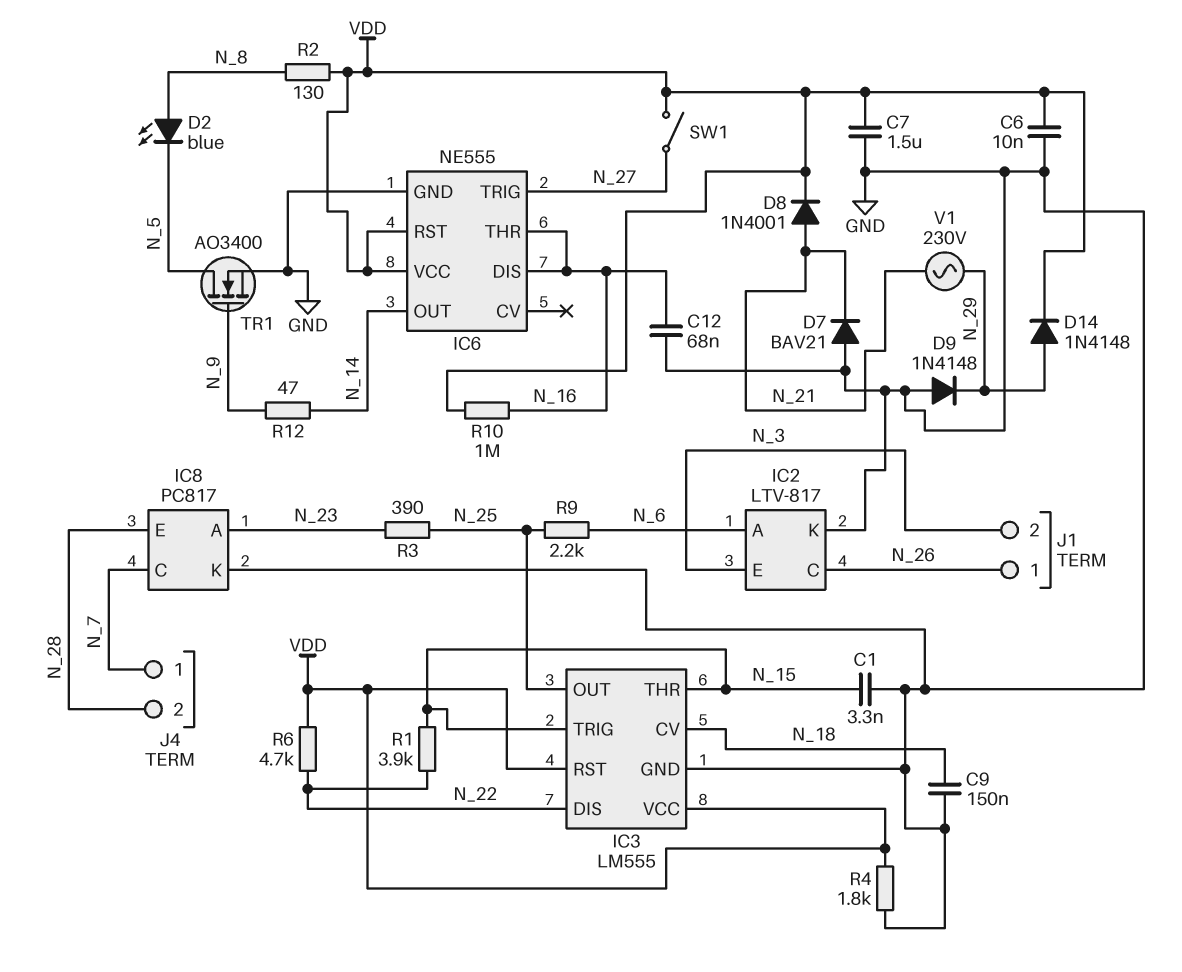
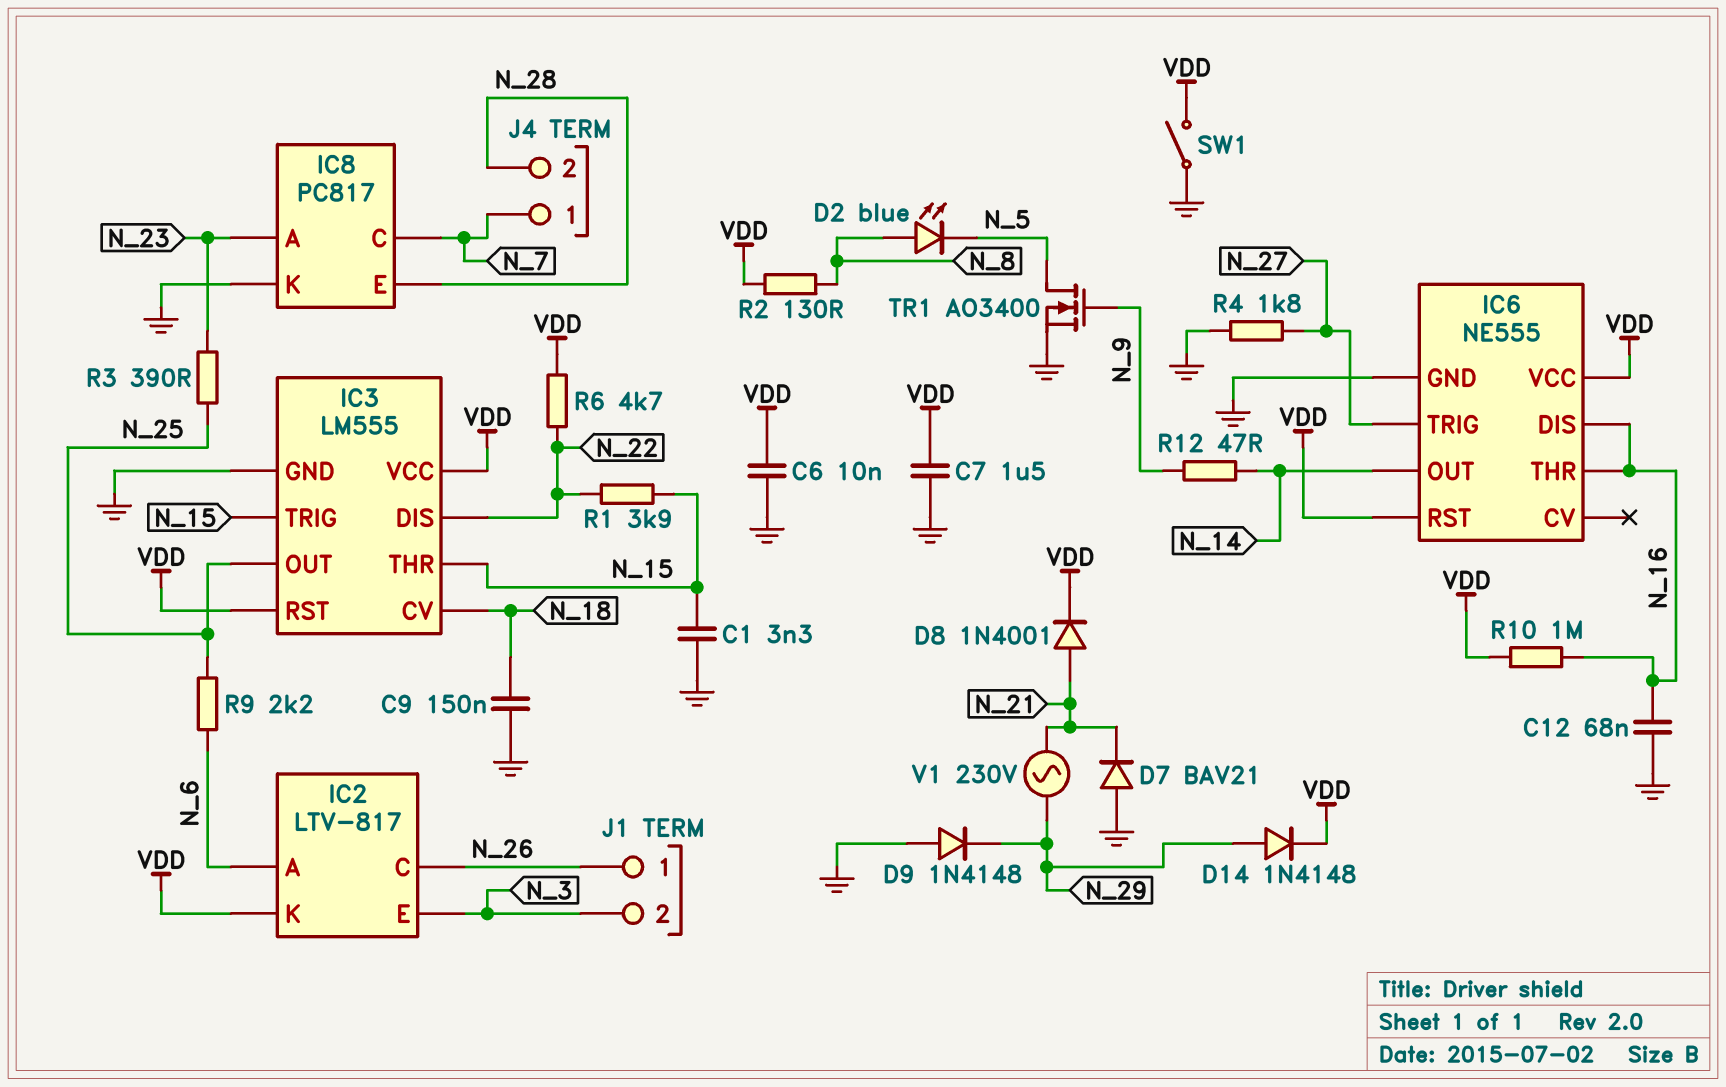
IC2 pin K: GND -> VDD
R4: 1.8k (GND, VDD) -> 1.8k (GND, N_27)
SW1: switch (N_27, VDD) -> switch (GND, VDD)

